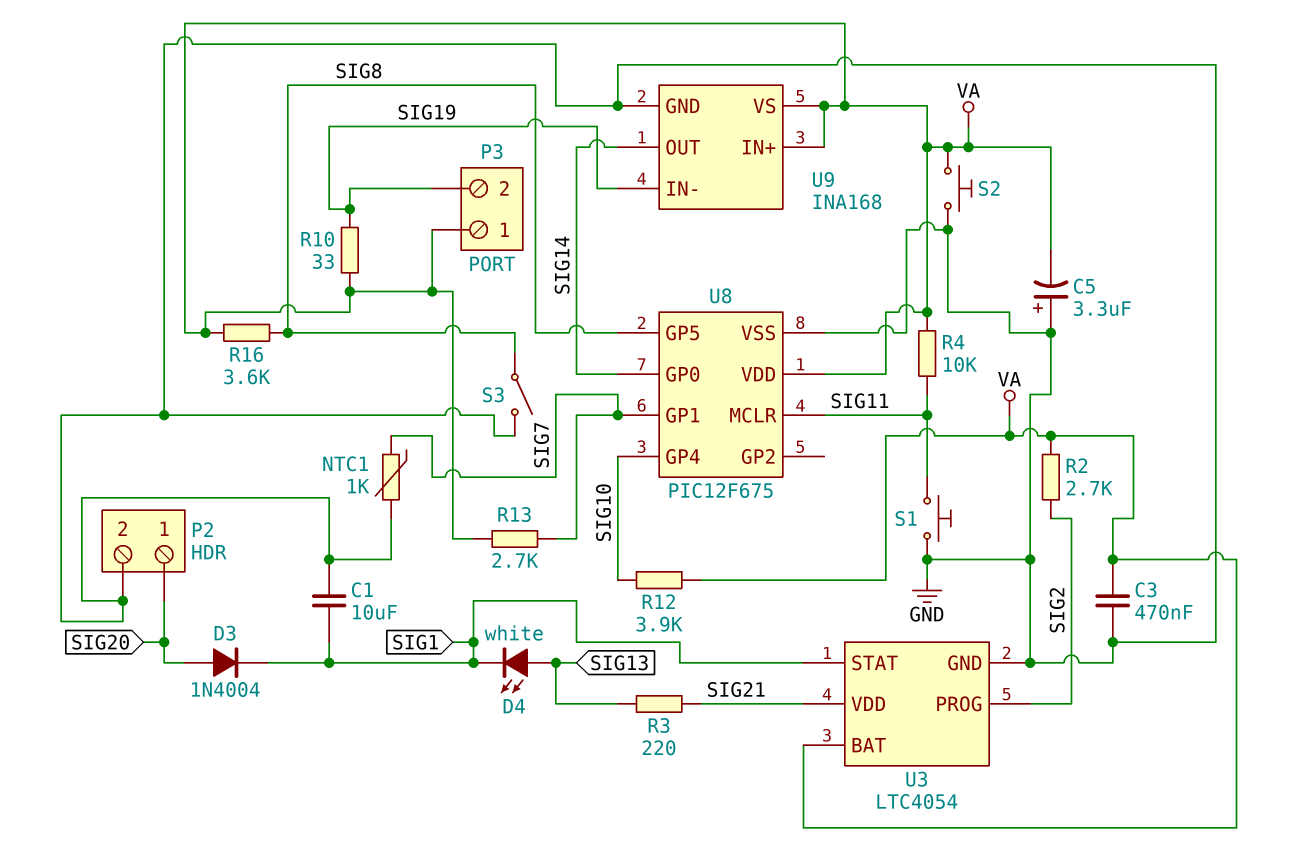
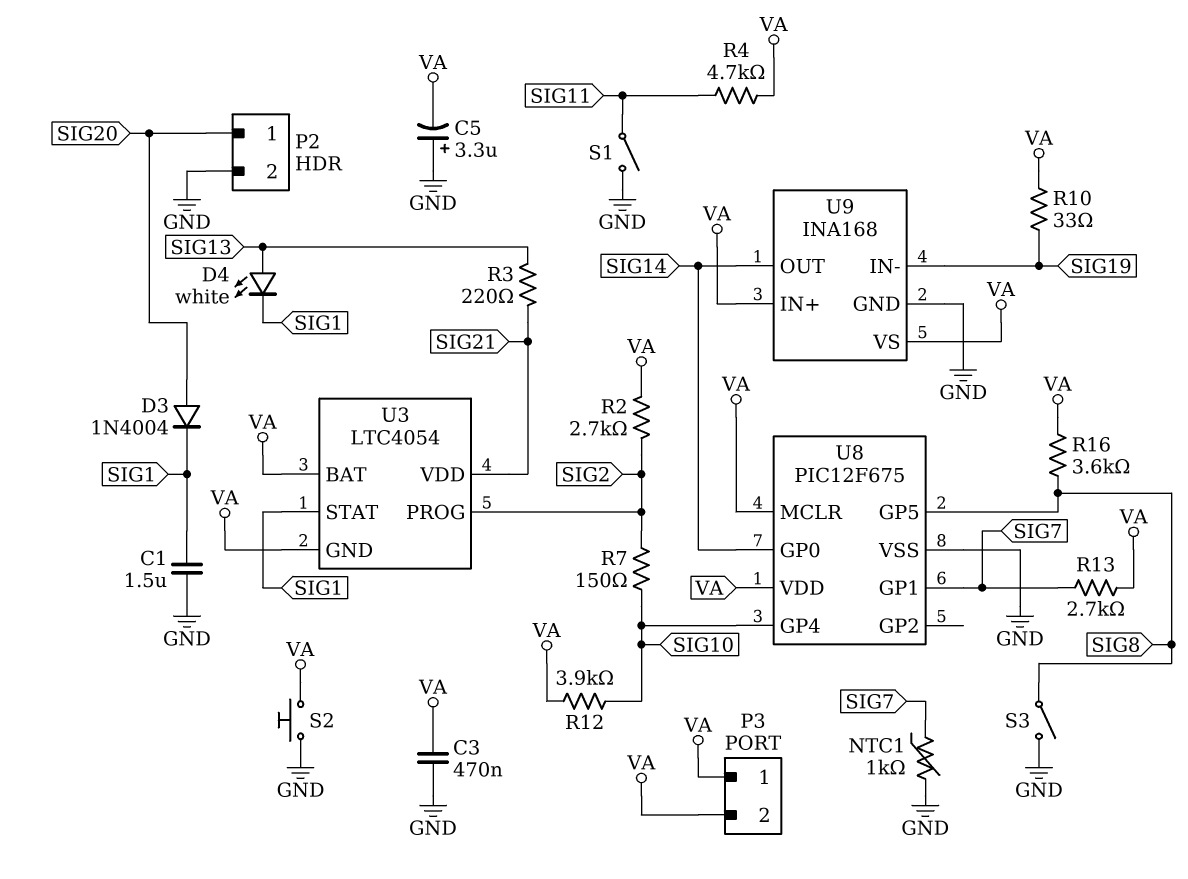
C1: 10uF (GND, SIG1) -> 1.5uF (GND, SIG1)
P3 pin 2: SIG19 -> VA
R4: 10k (SIG11, VA) -> 4.7k (SIG11, VA)
R7: none -> 150 (SIG2, SIG10)
S1: button (GND, SIG11) -> switch (GND, SIG11)
U3 pin GND: GND -> VA
U8 pin MCLR: SIG11 -> VA

